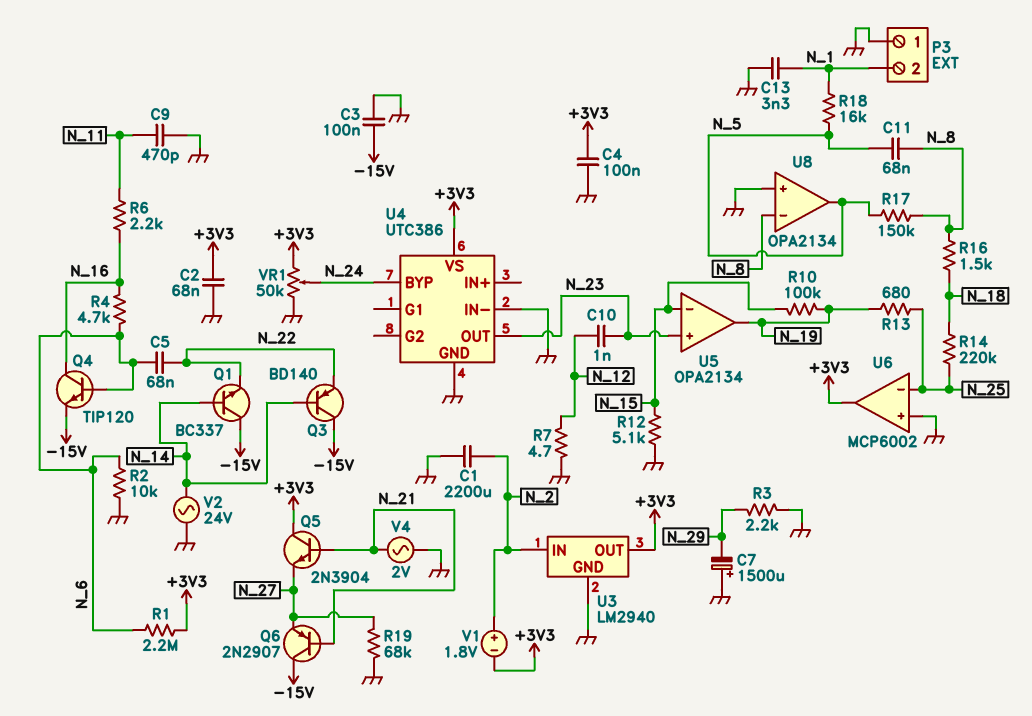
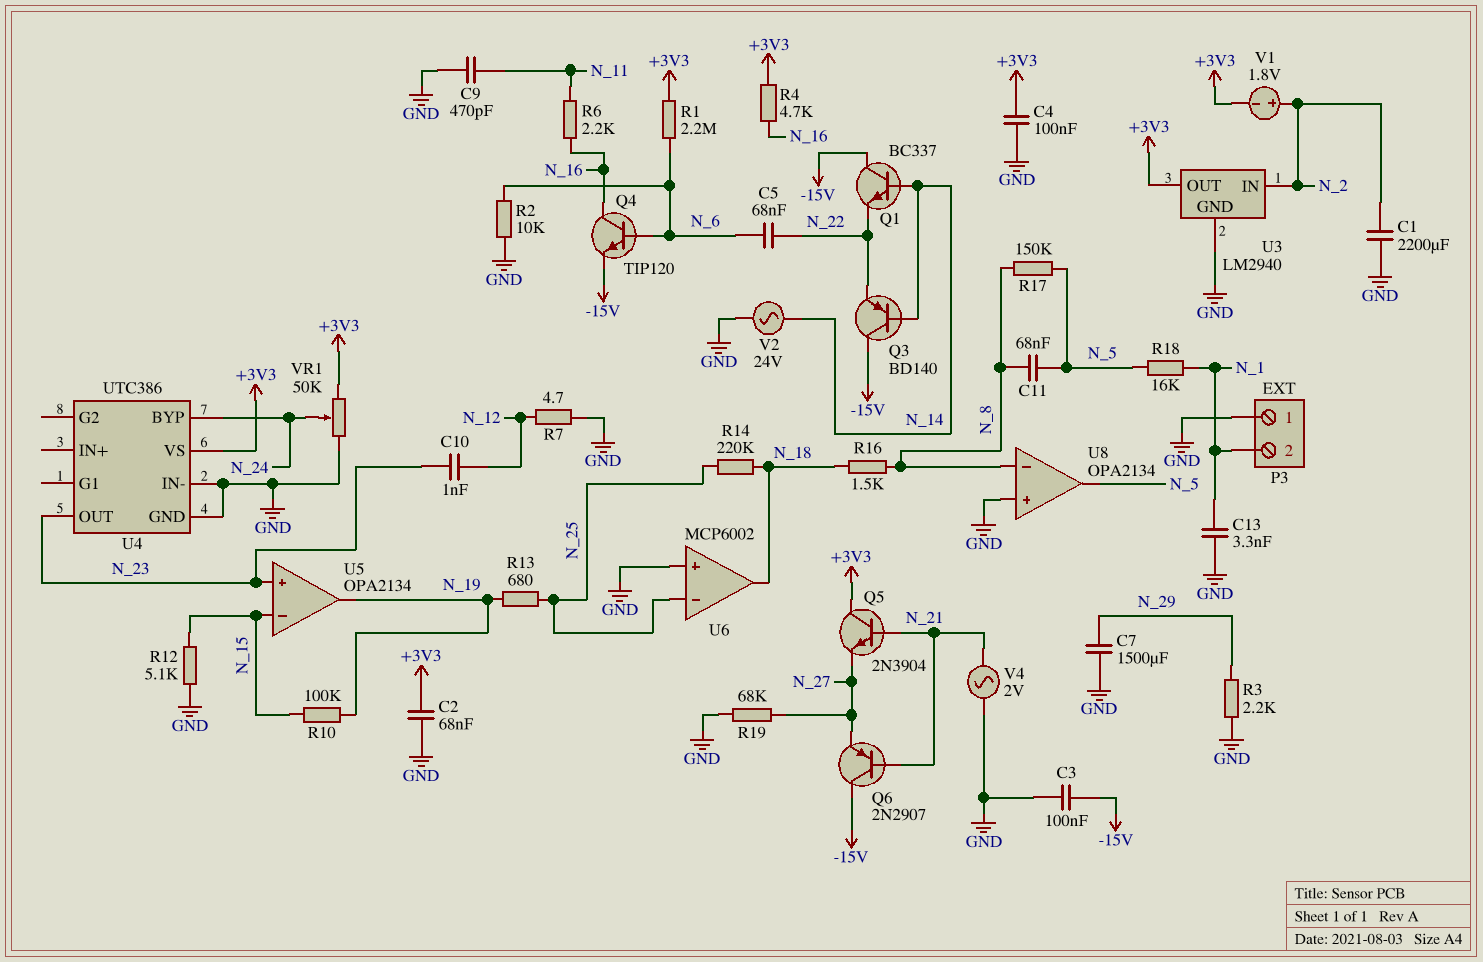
C7: 1500uF (plus GND, minus N_29) -> 1500uF (GND, N_29)
R4: 4.7k (N_6, N_16) -> 4.7k (+3V3, N_16)
U6 pin out: +3V3 -> N_18

